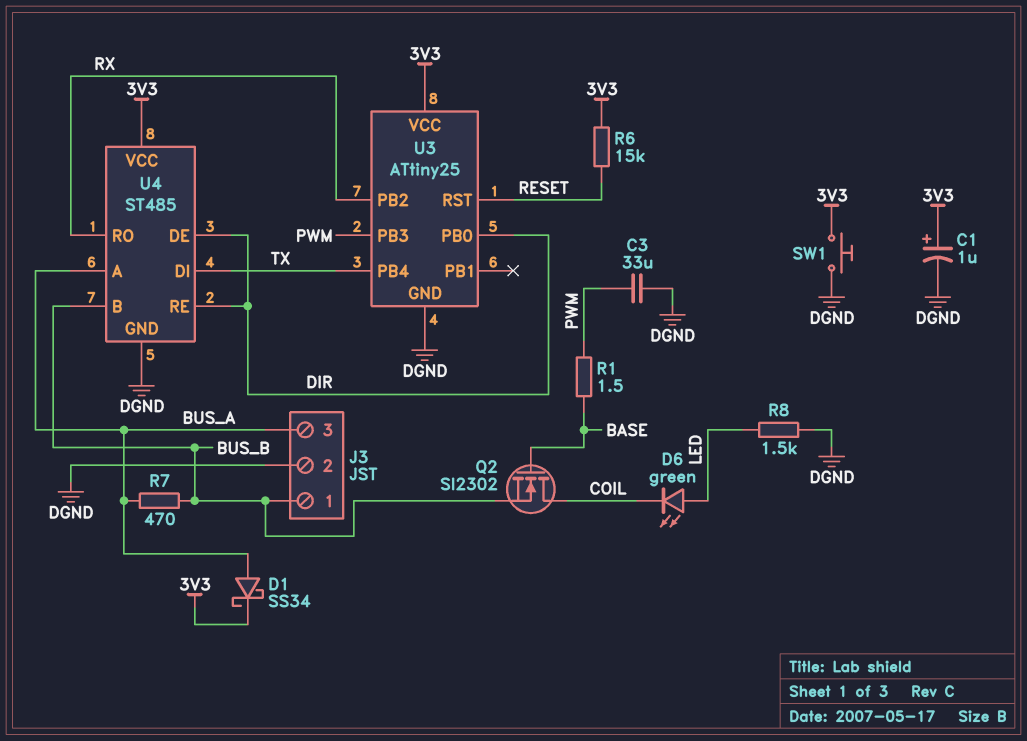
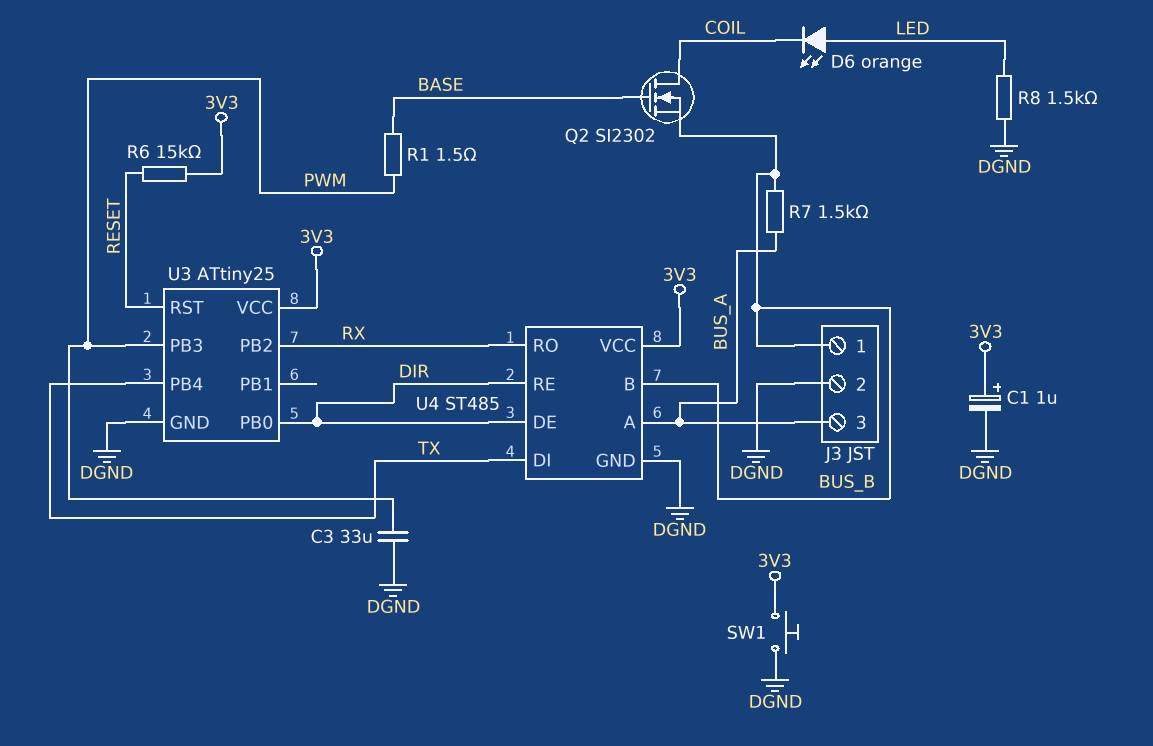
D1: schottky SS34 (A BUS_A, K 3V3) -> none
D6: LED green (A LED, K COIL) -> LED orange (A LED, K COIL)
R7: 470 (BUS_A, BUS_B) -> 1.5k (BUS_A, BUS_B)

